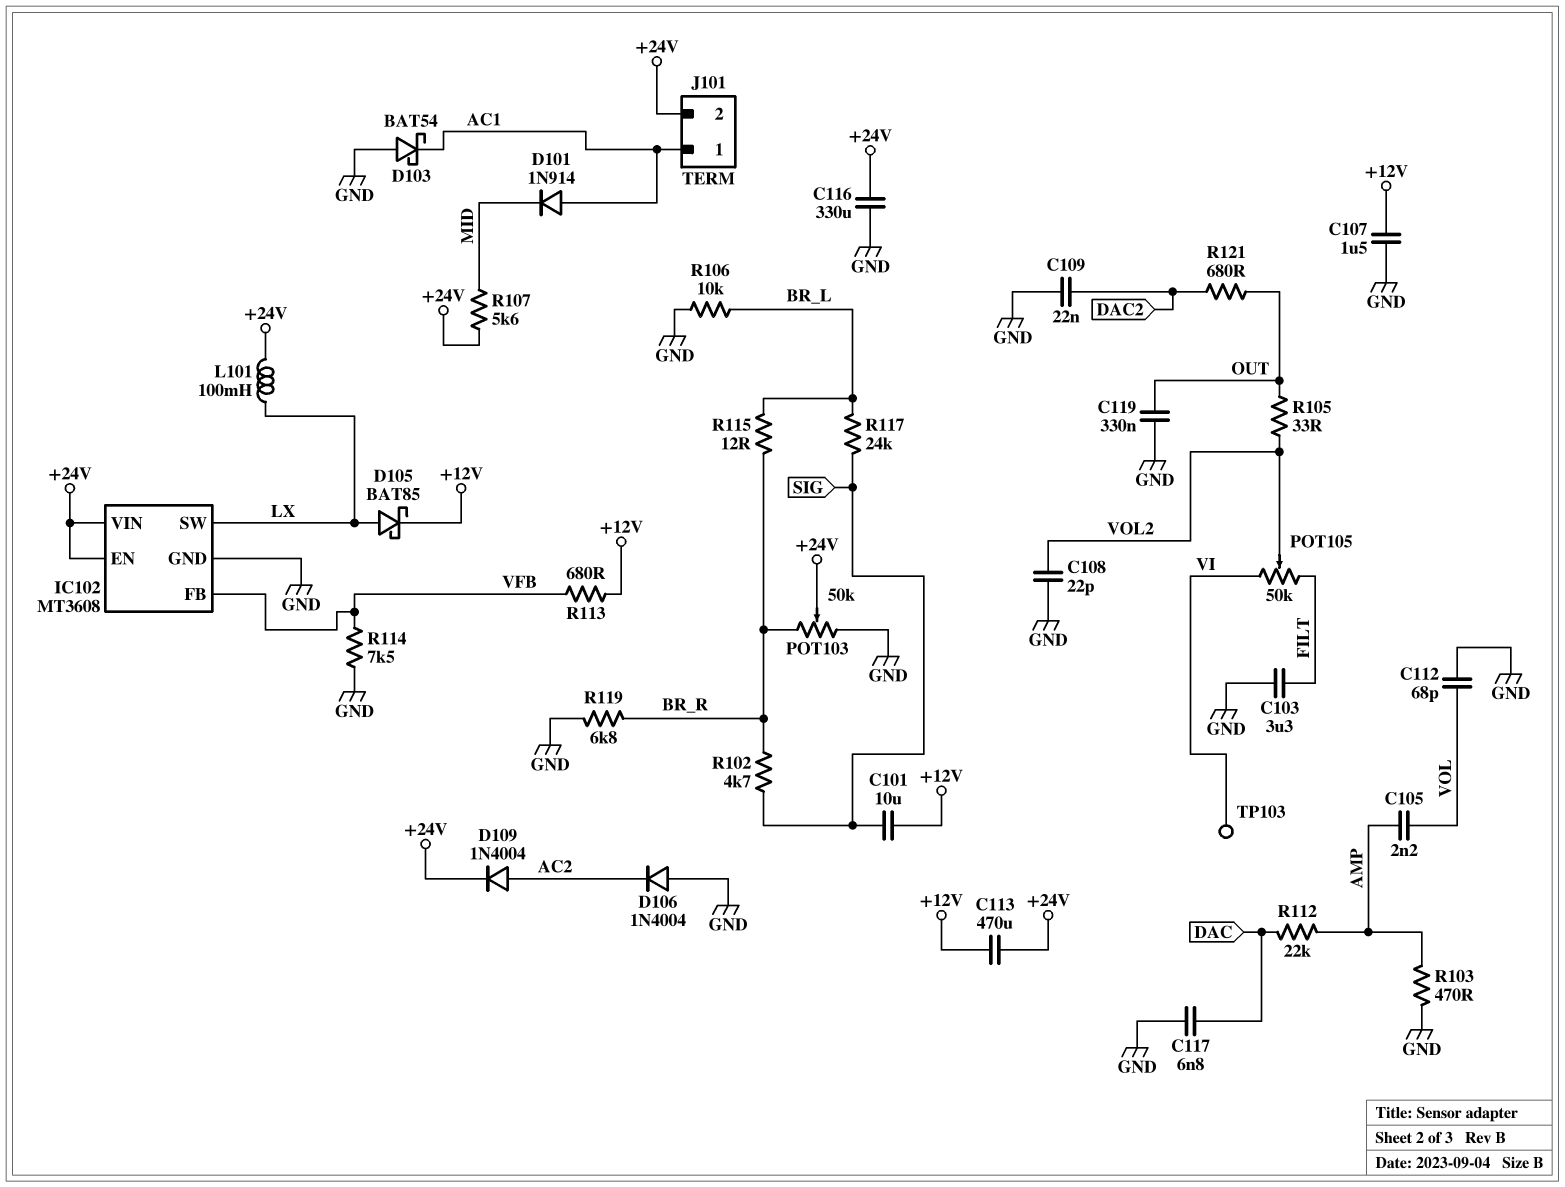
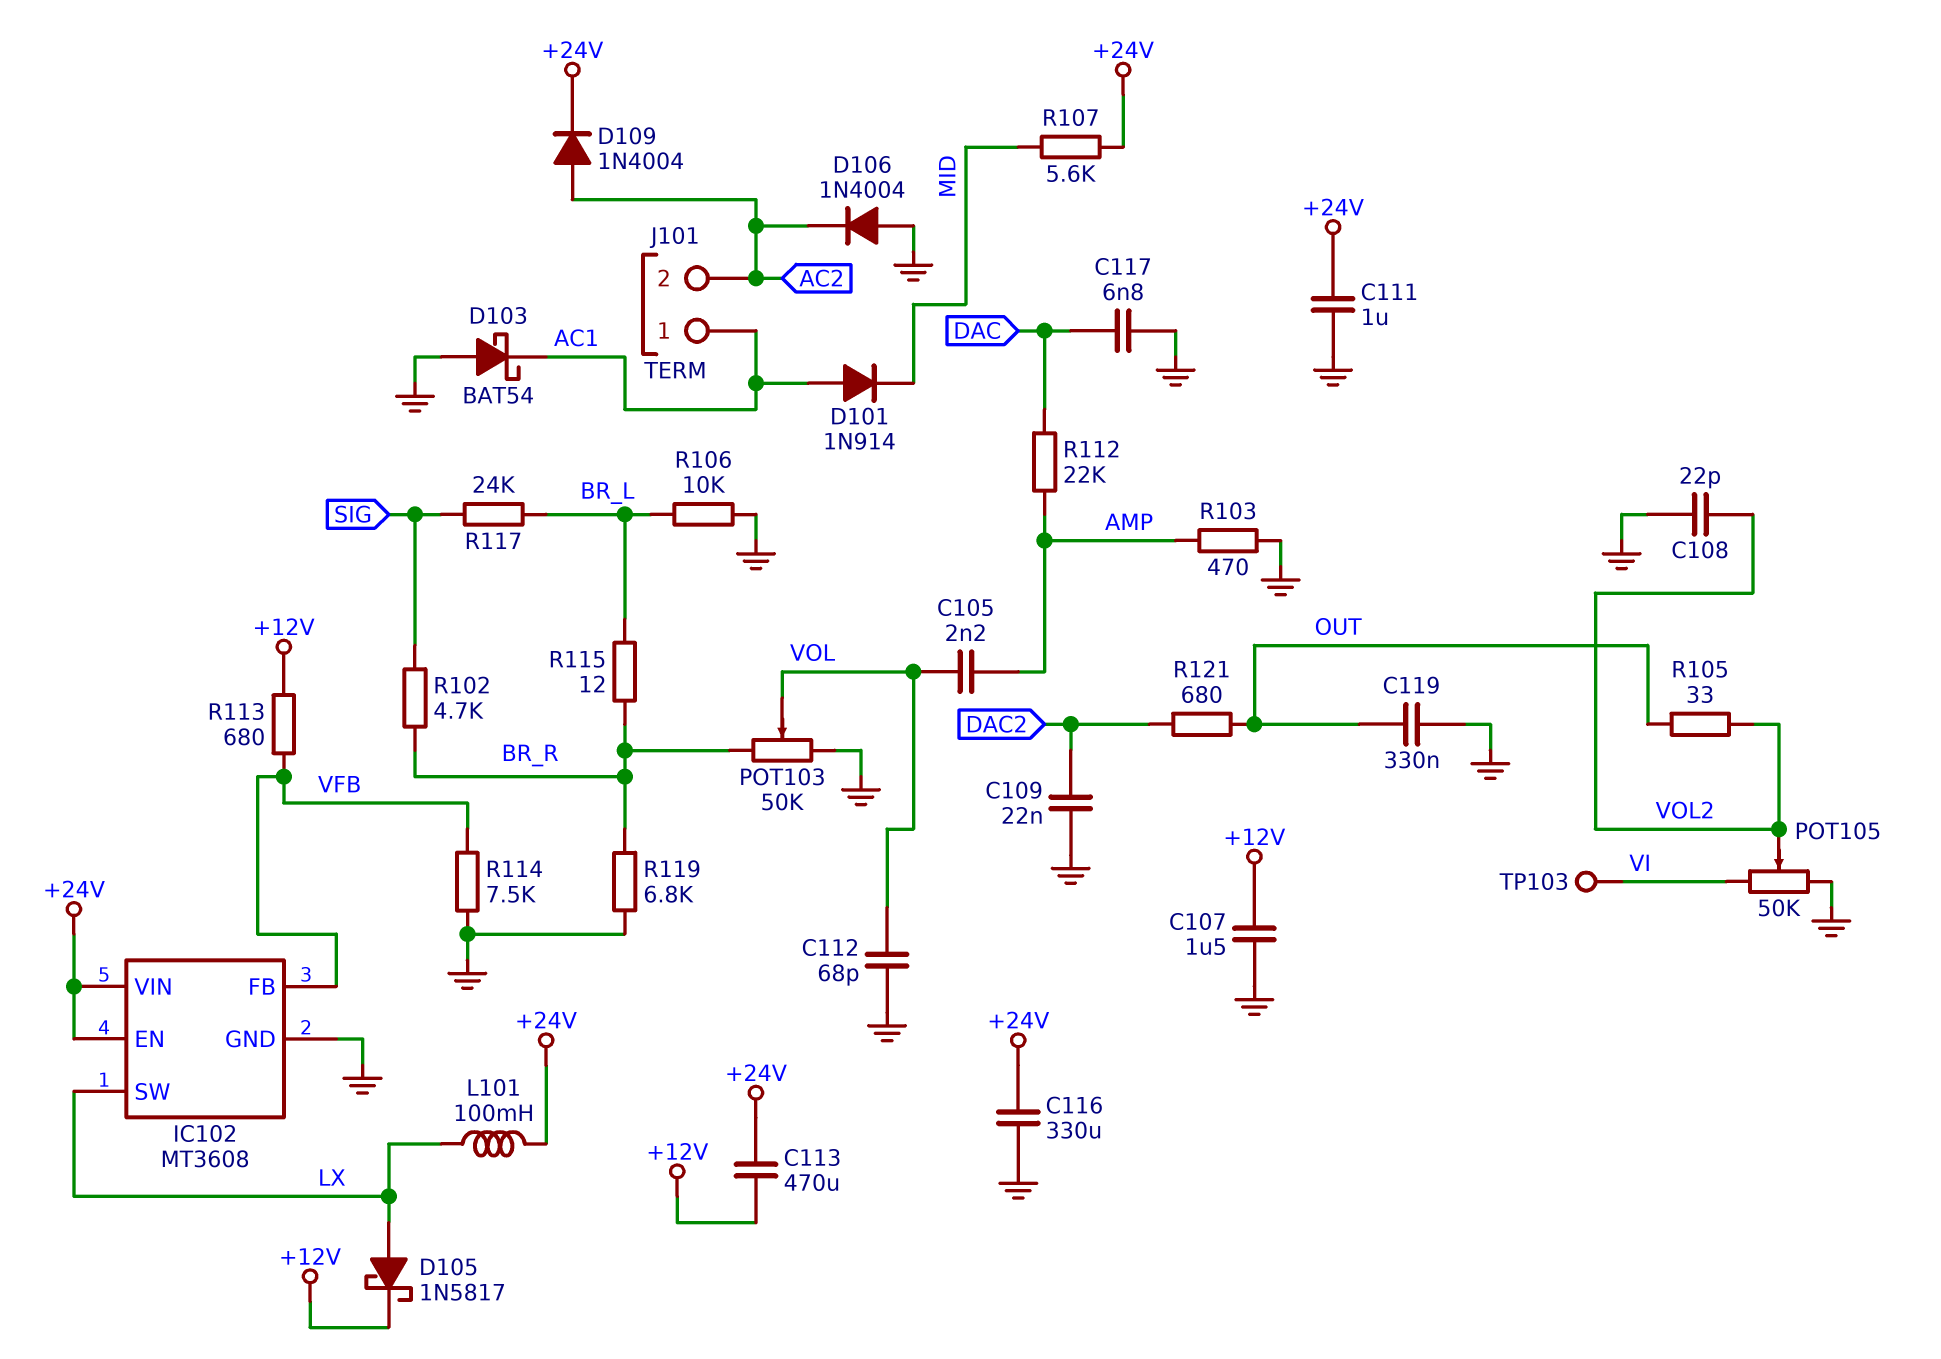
C101: 10uF (+12V, SIG) -> none
C103: 3.3uF (FILT, GND) -> none
C111: none -> 1uF (+24V, GND)
D105: schottky BAT85 (A LX, K +12V) -> schottky 1N5817 (A LX, K +12V)
J101 pin 2: +24V -> AC2
POT103: 50k (BR_R, GND, wiper +24V) -> 50k (BR_R, GND, wiper VOL)
POT105: 50k (FILT, VI, wiper VOL2) -> 50k (GND, VI, wiper VOL2)

